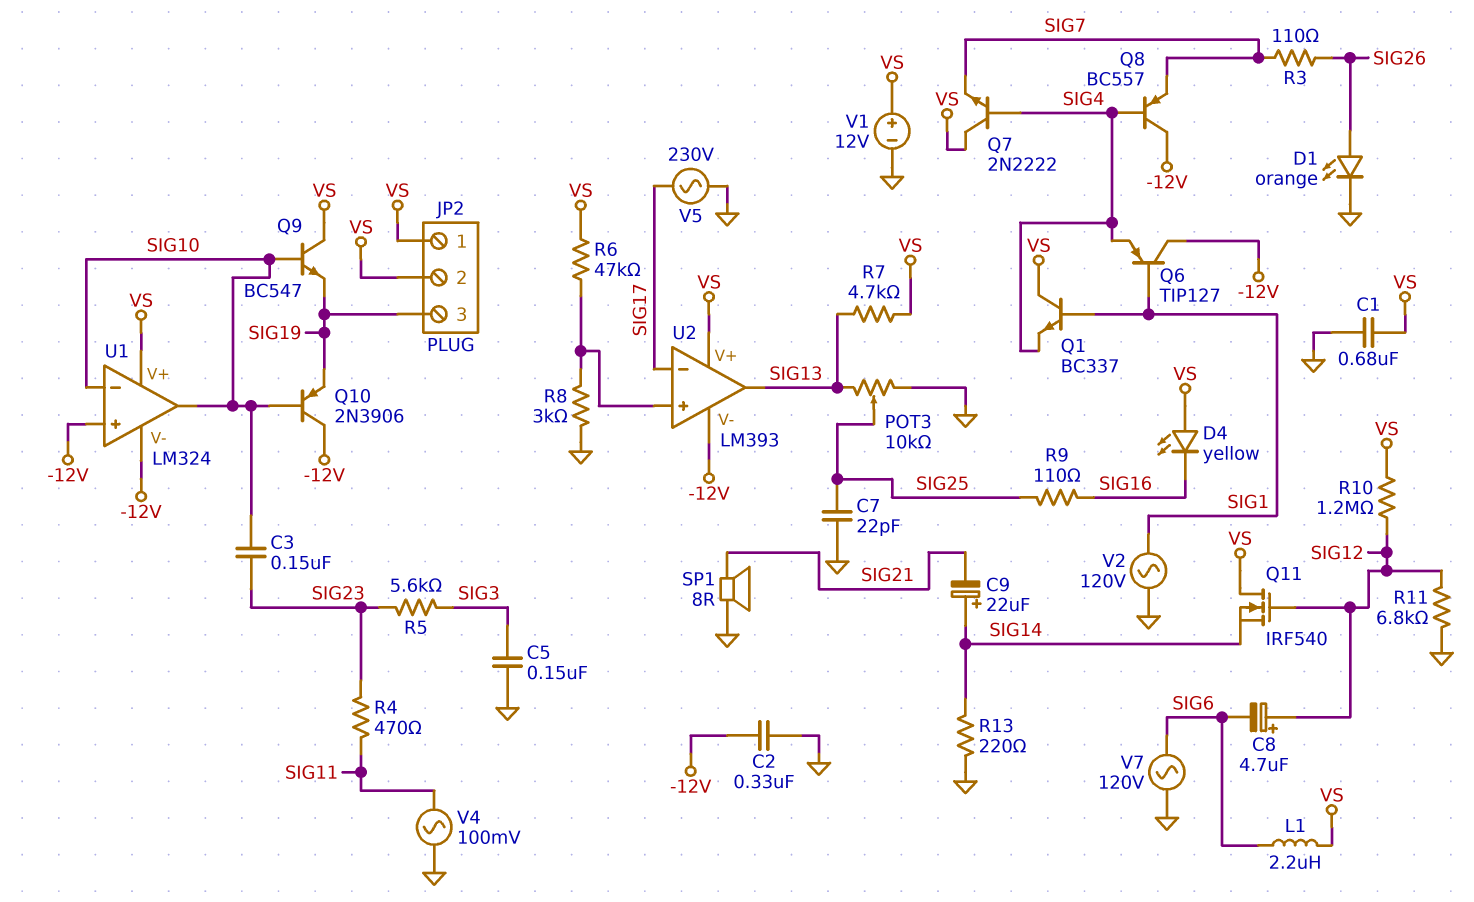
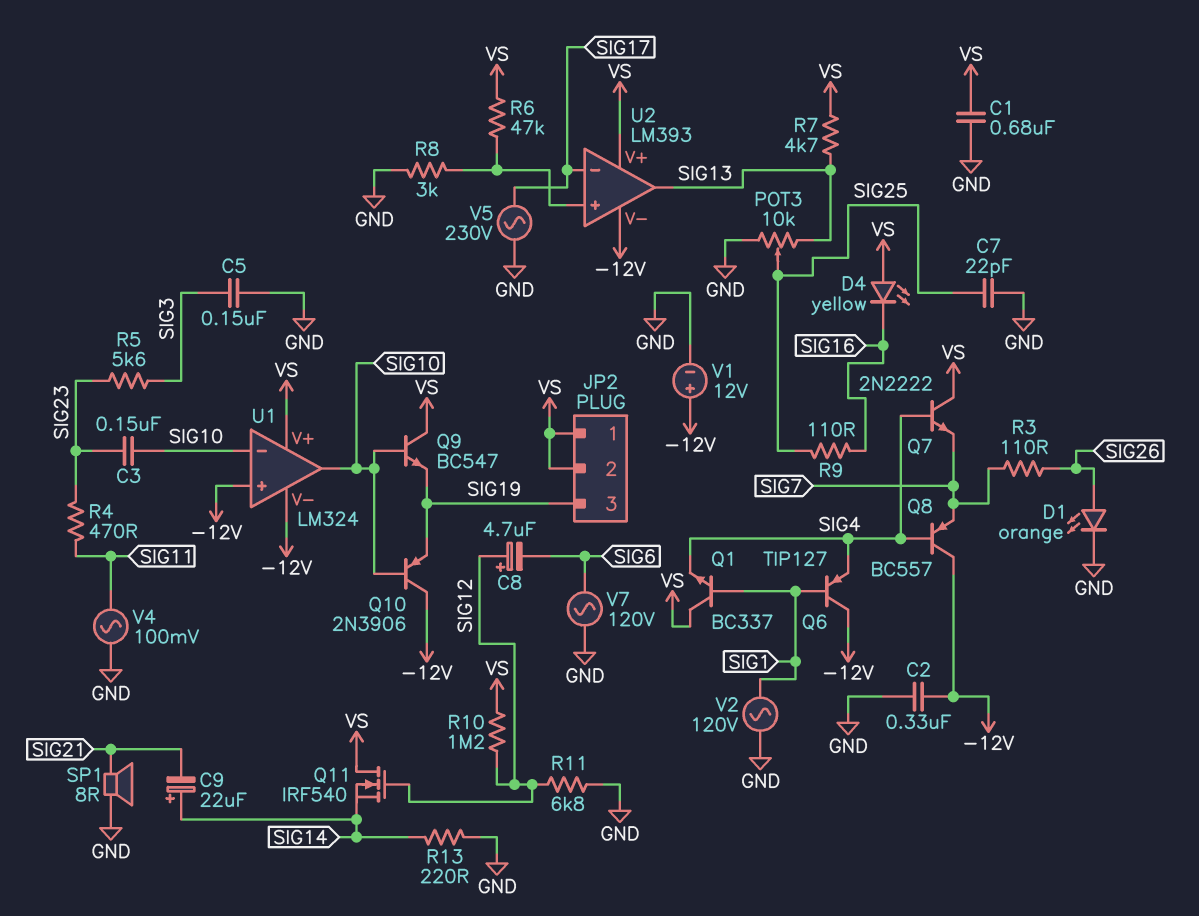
L1: 2.2uH (SIG6, VS) -> none
V1: 12V (plus VS, minus GND) -> 12V (plus -12V, minus GND)

